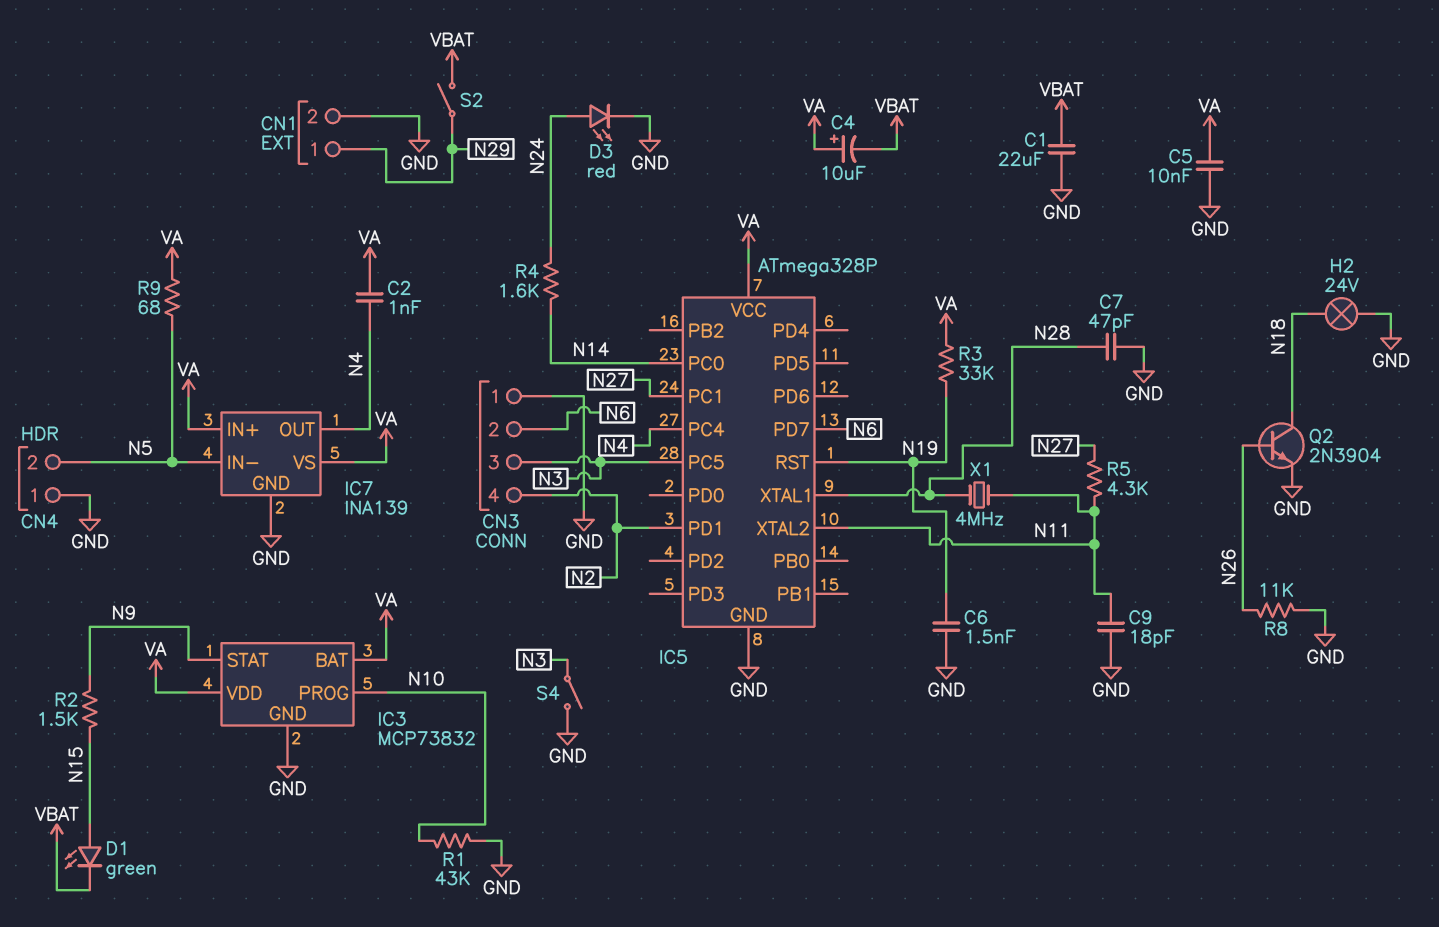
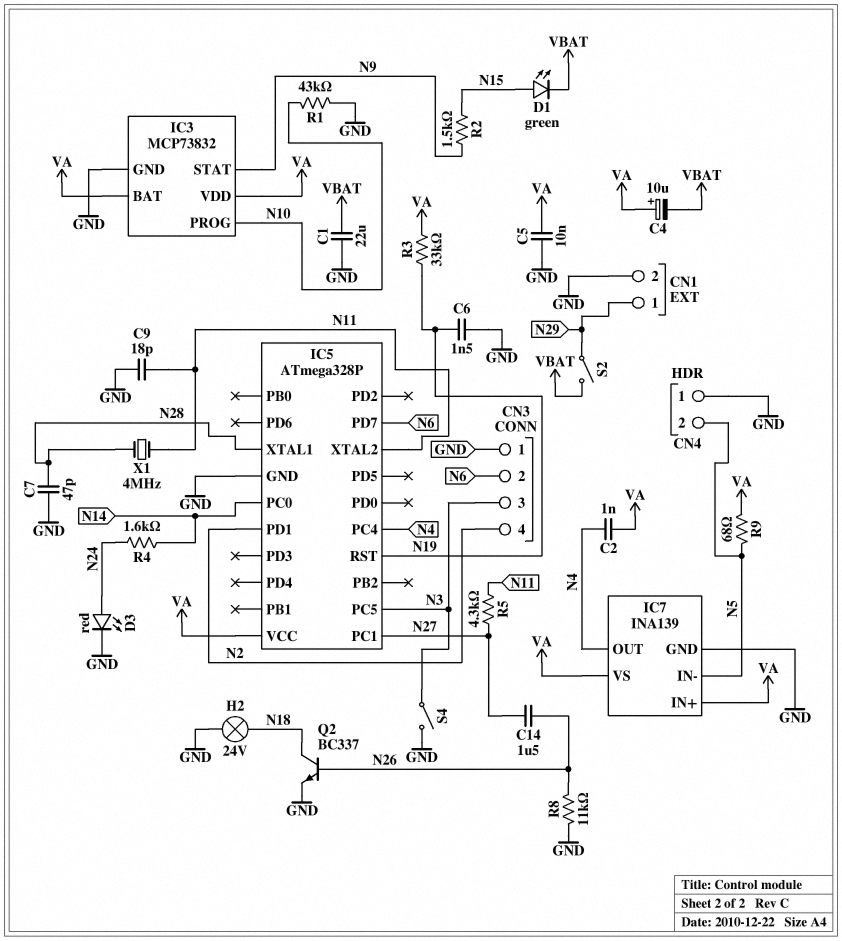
C14: none -> 1.5uF (N26, N27)
Q2: NPN 2N3904 (B N26, C N18, E GND) -> NPN BC337 (B N26, C N18, E GND)

